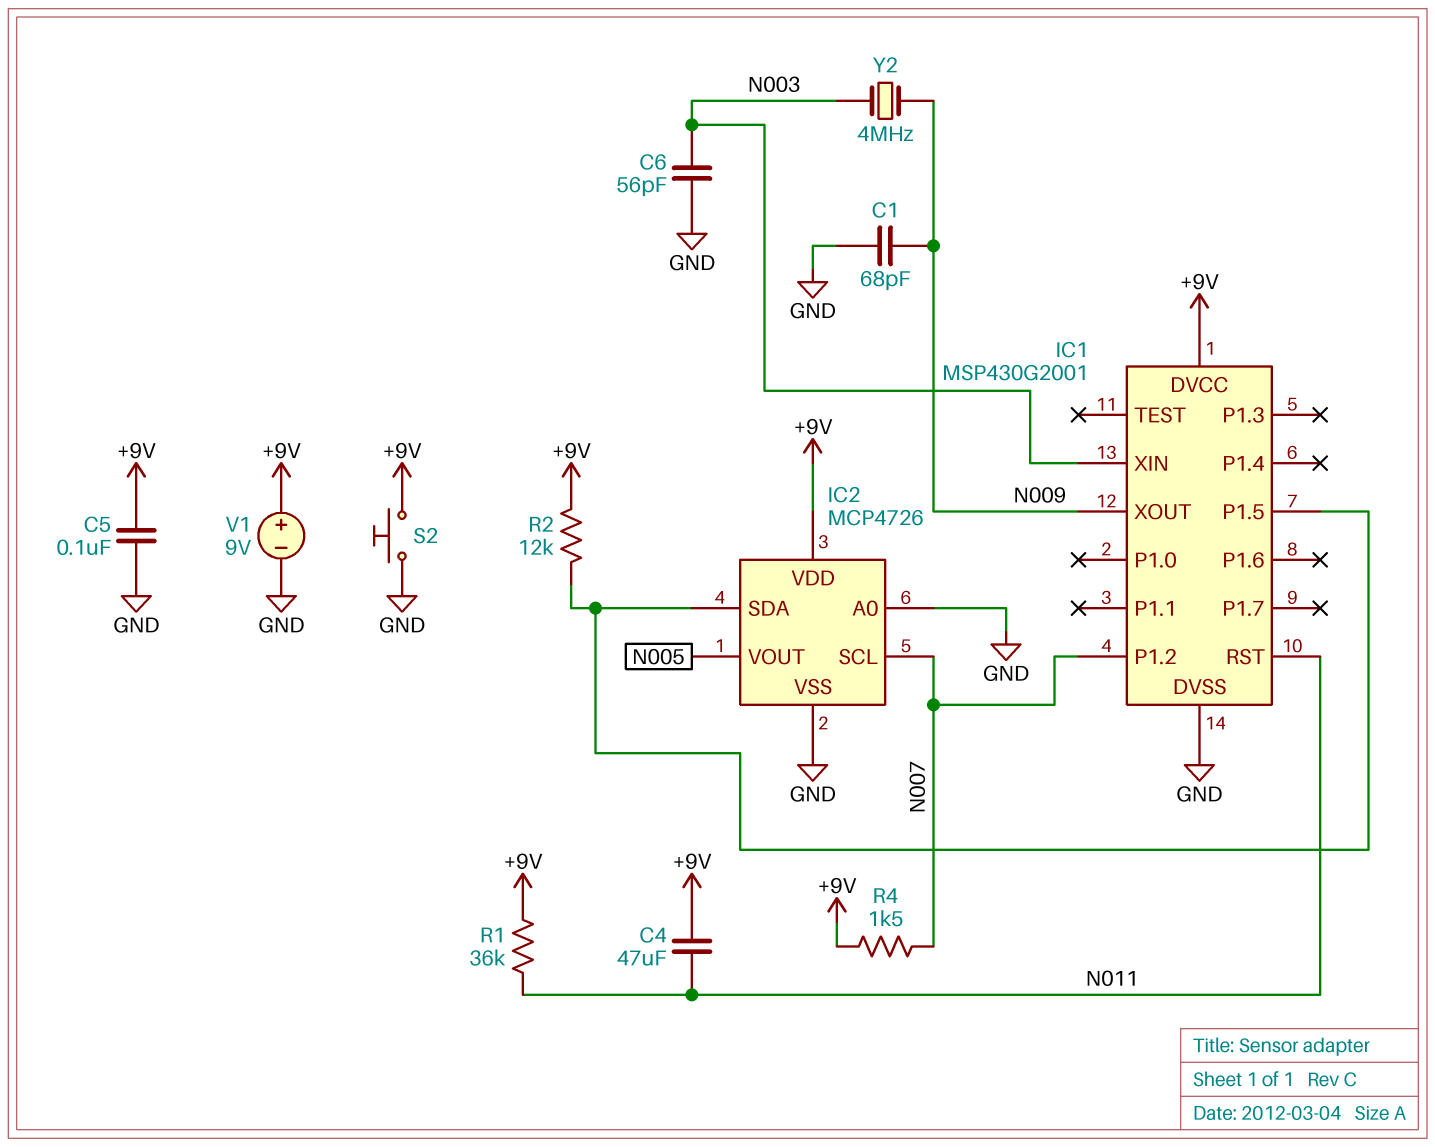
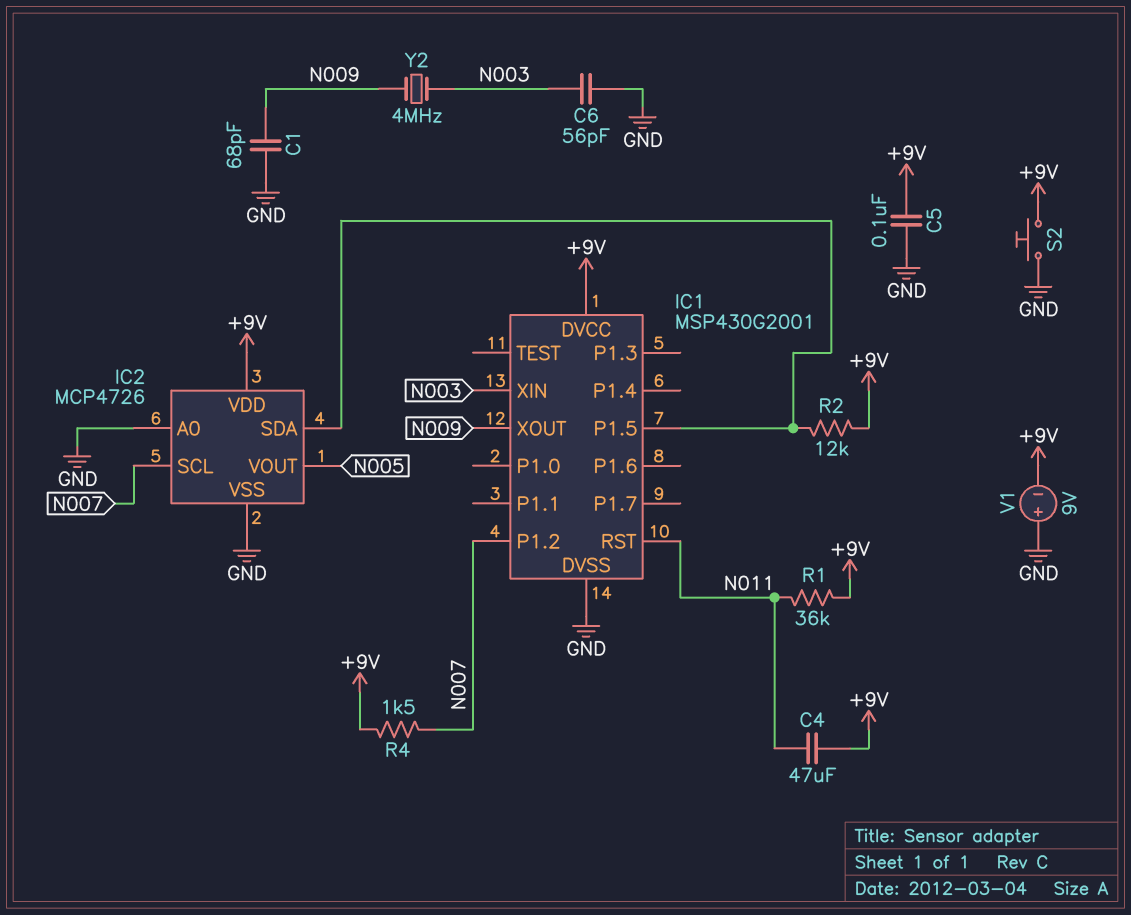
V1: 9V (plus +9V, minus GND) -> 9V (plus GND, minus +9V)

